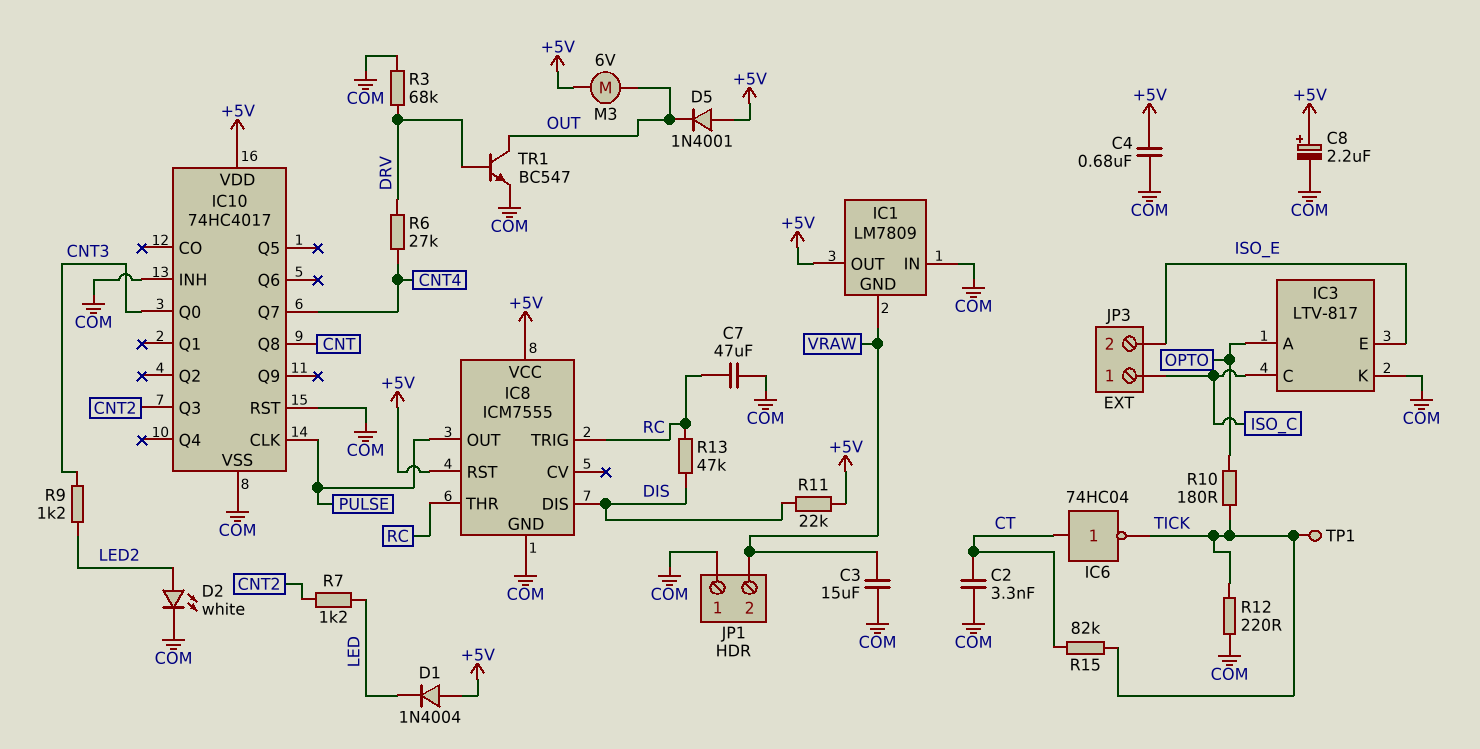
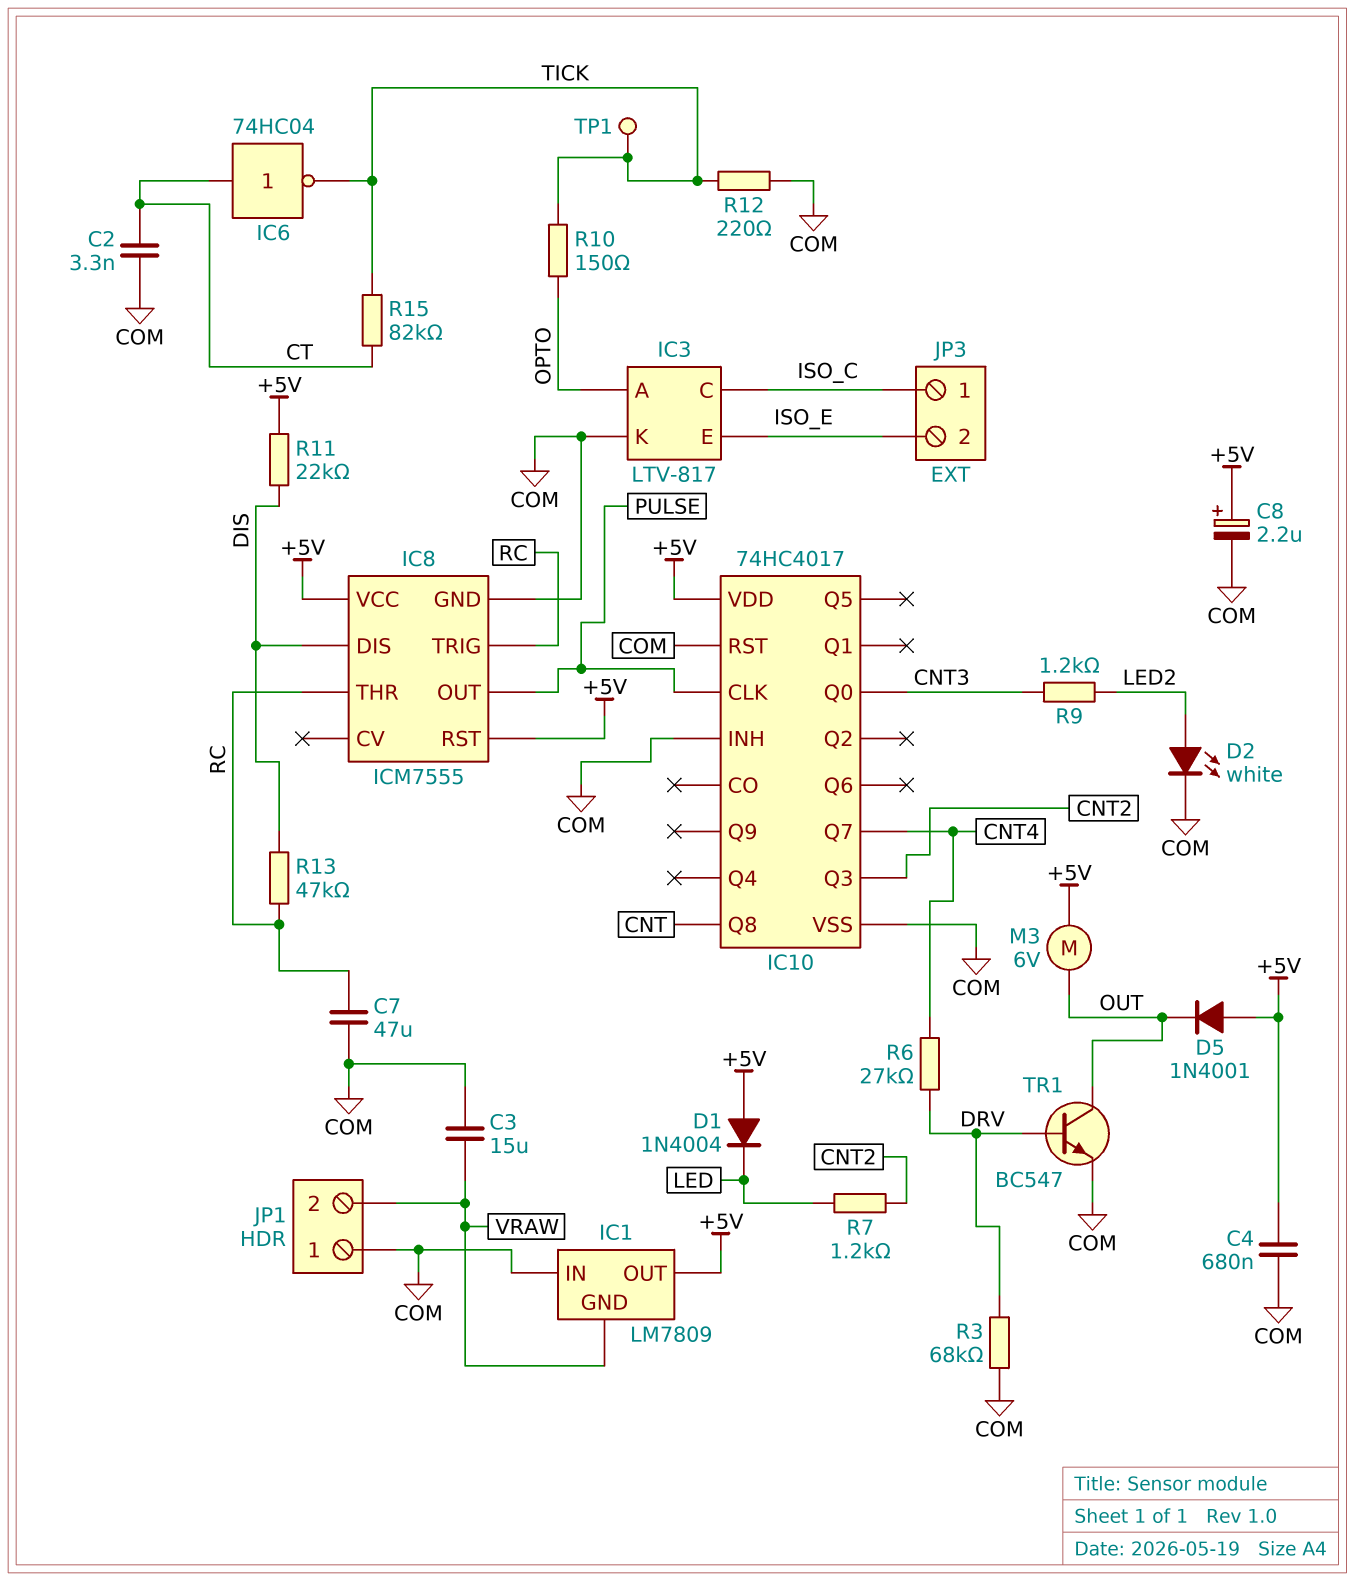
R10: 180 (OPTO, TICK) -> 150 (OPTO, TICK)

